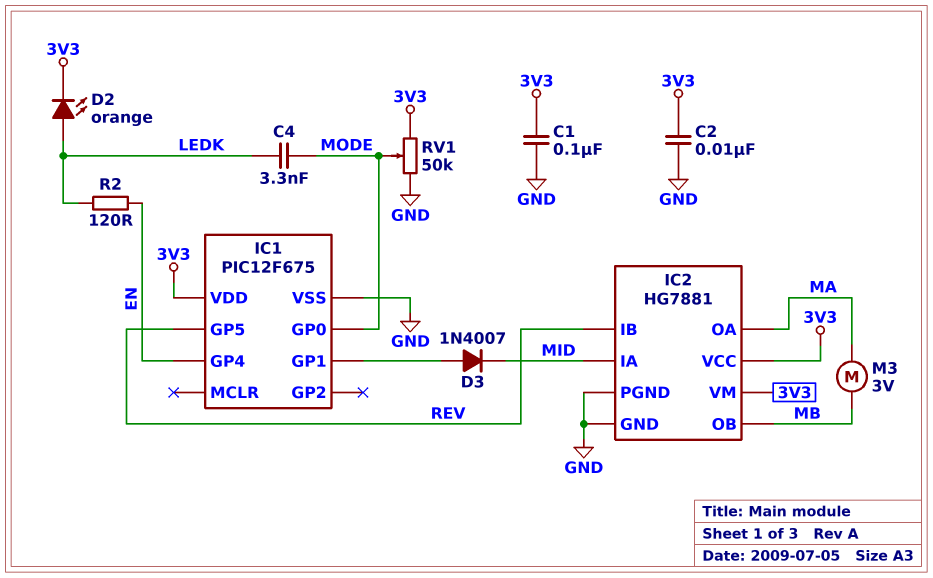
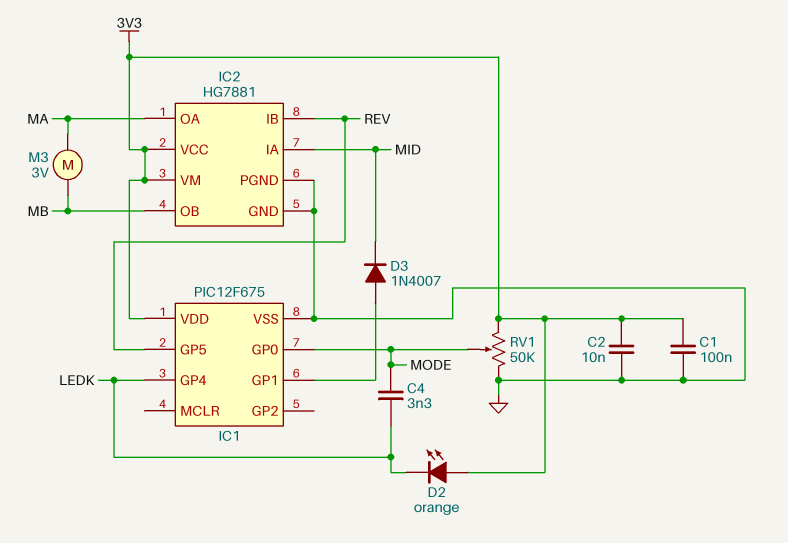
D2: LED orange (A LEDK, K 3V3) -> LED orange (A 3V3, K LEDK)
IC1 pin GP4: EN -> LEDK
R2: 120 (EN, LEDK) -> none

